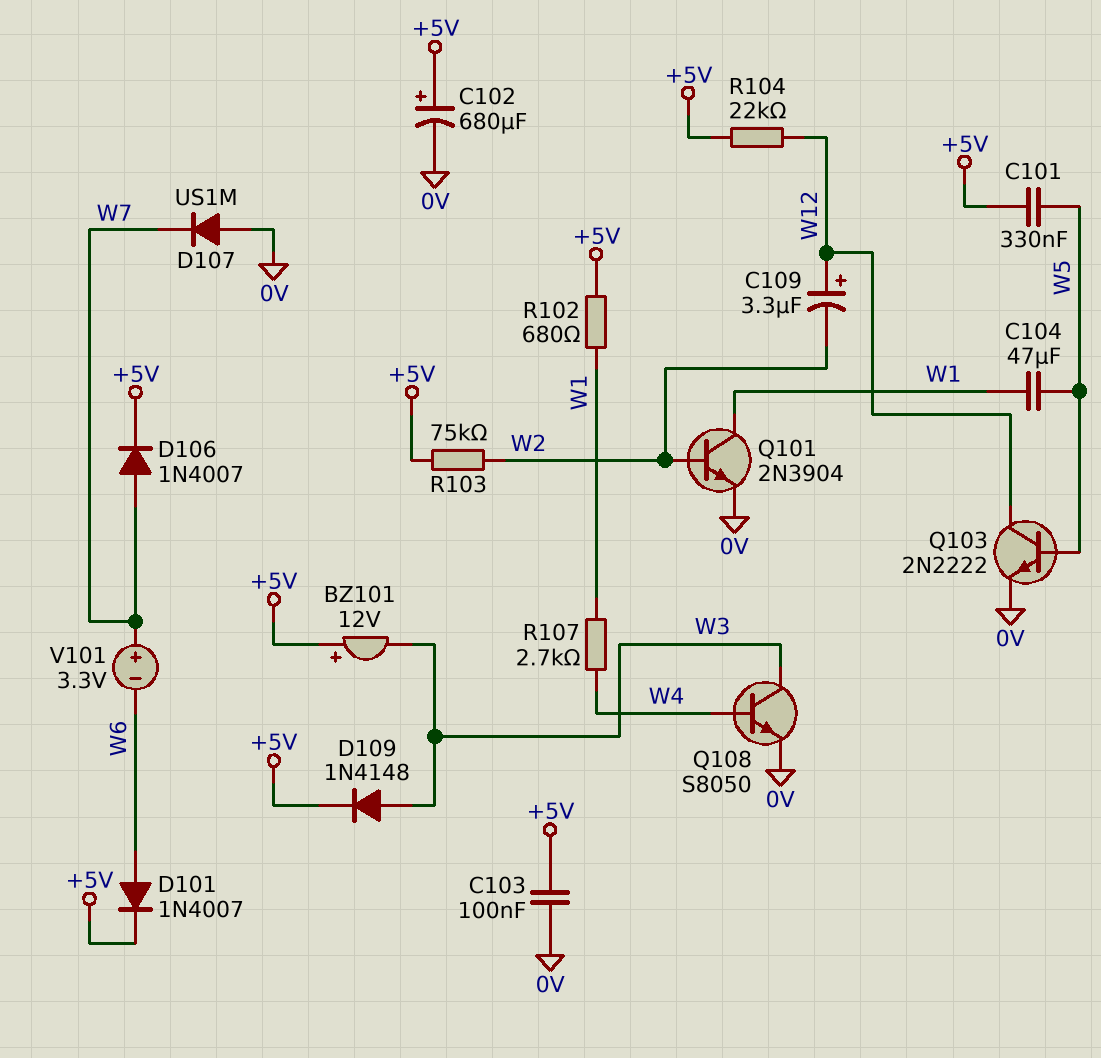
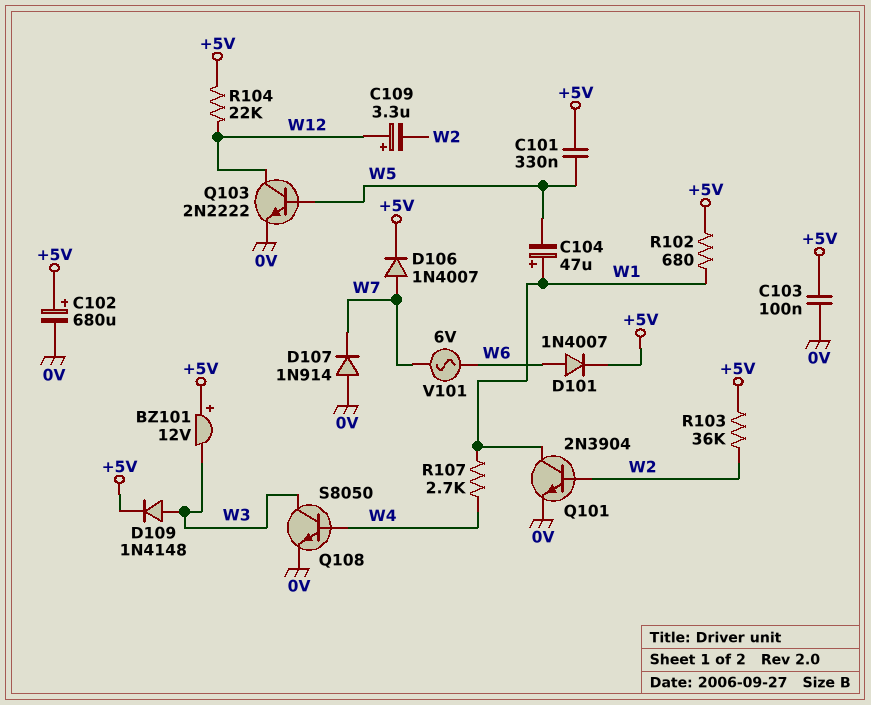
C104: 47uF (W1, W5) -> 47uF (plus W1, minus W5)
D107: diode US1M (A 0V, K W7) -> diode 1N914 (A 0V, K W7)
R103: 75k (+5V, W2) -> 36k (+5V, W2)
V101: 3.3V (plus W7, minus W6) -> AC 6V (W6, W7)

